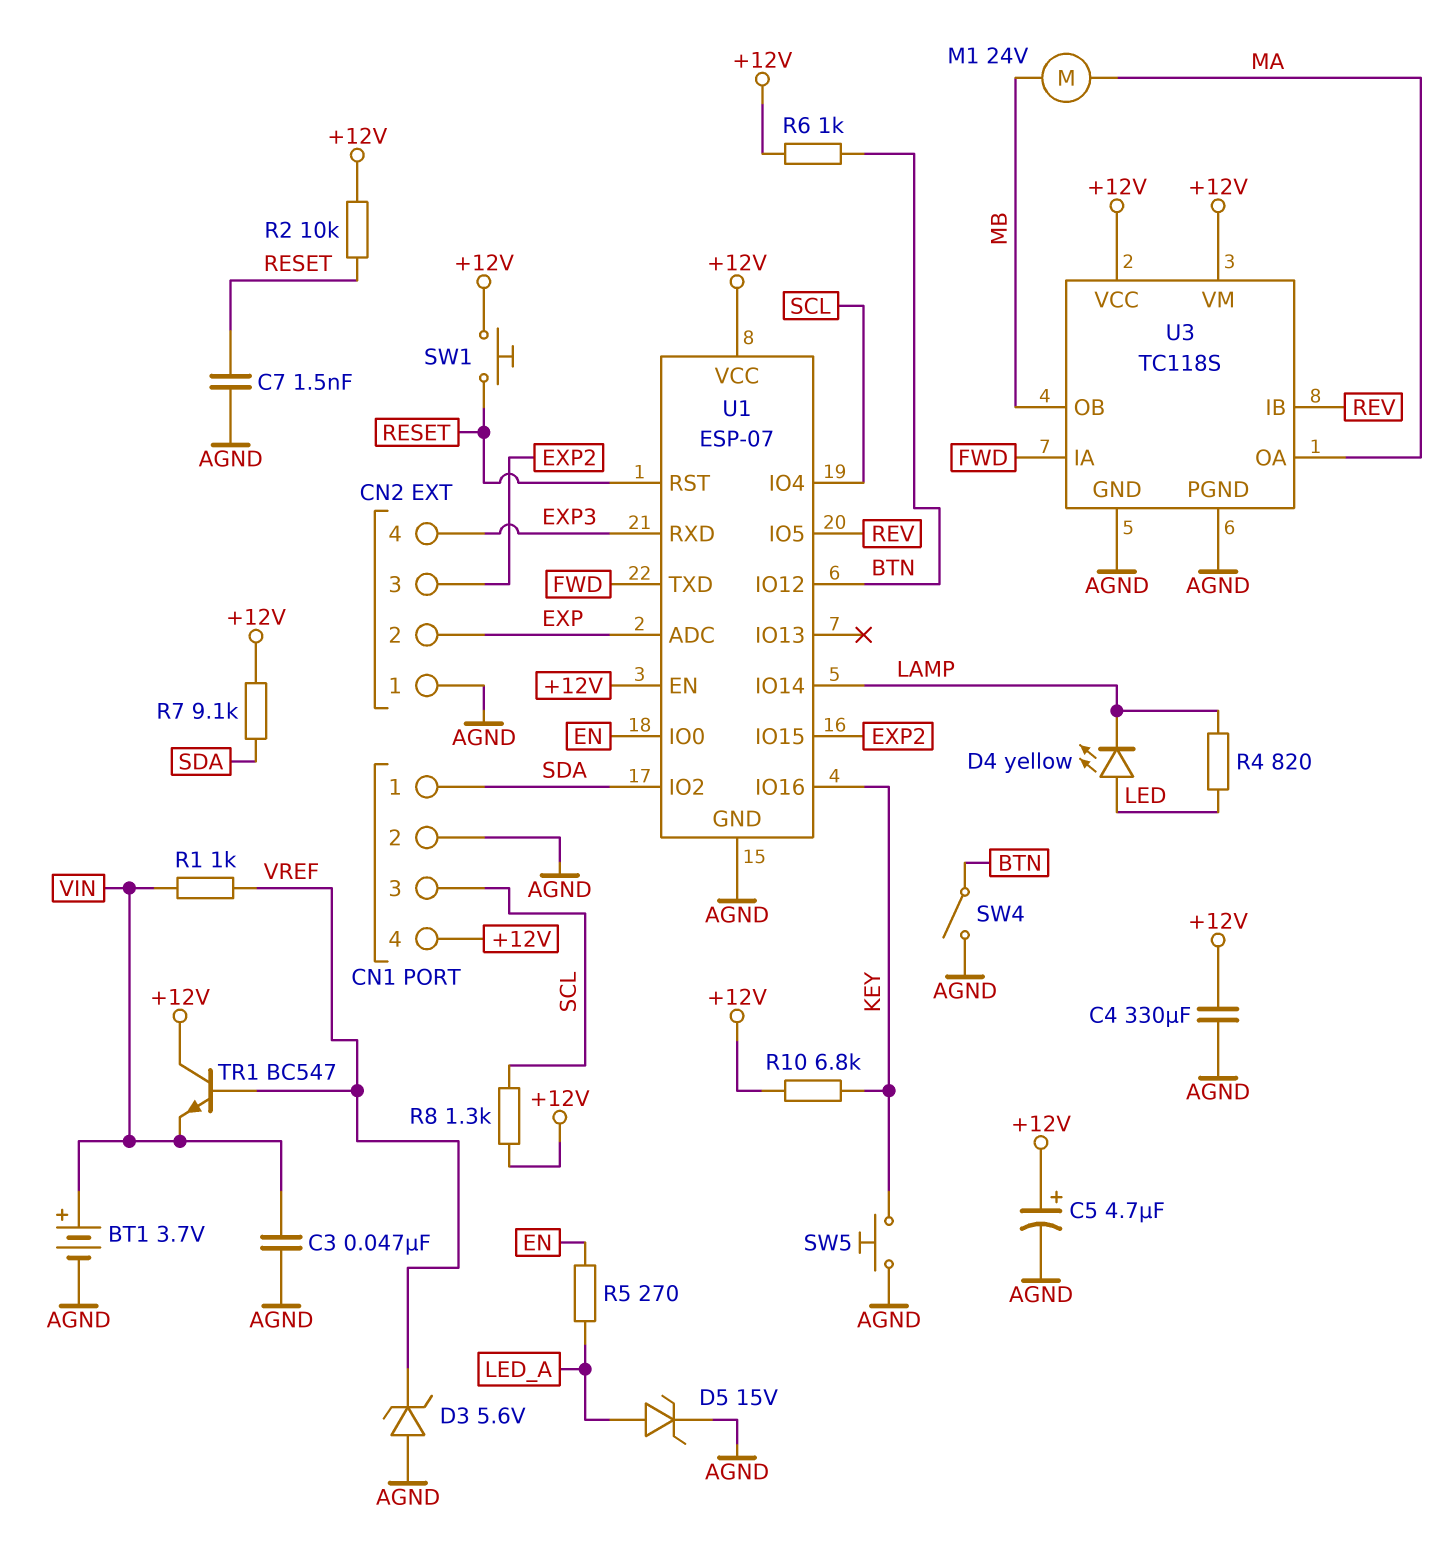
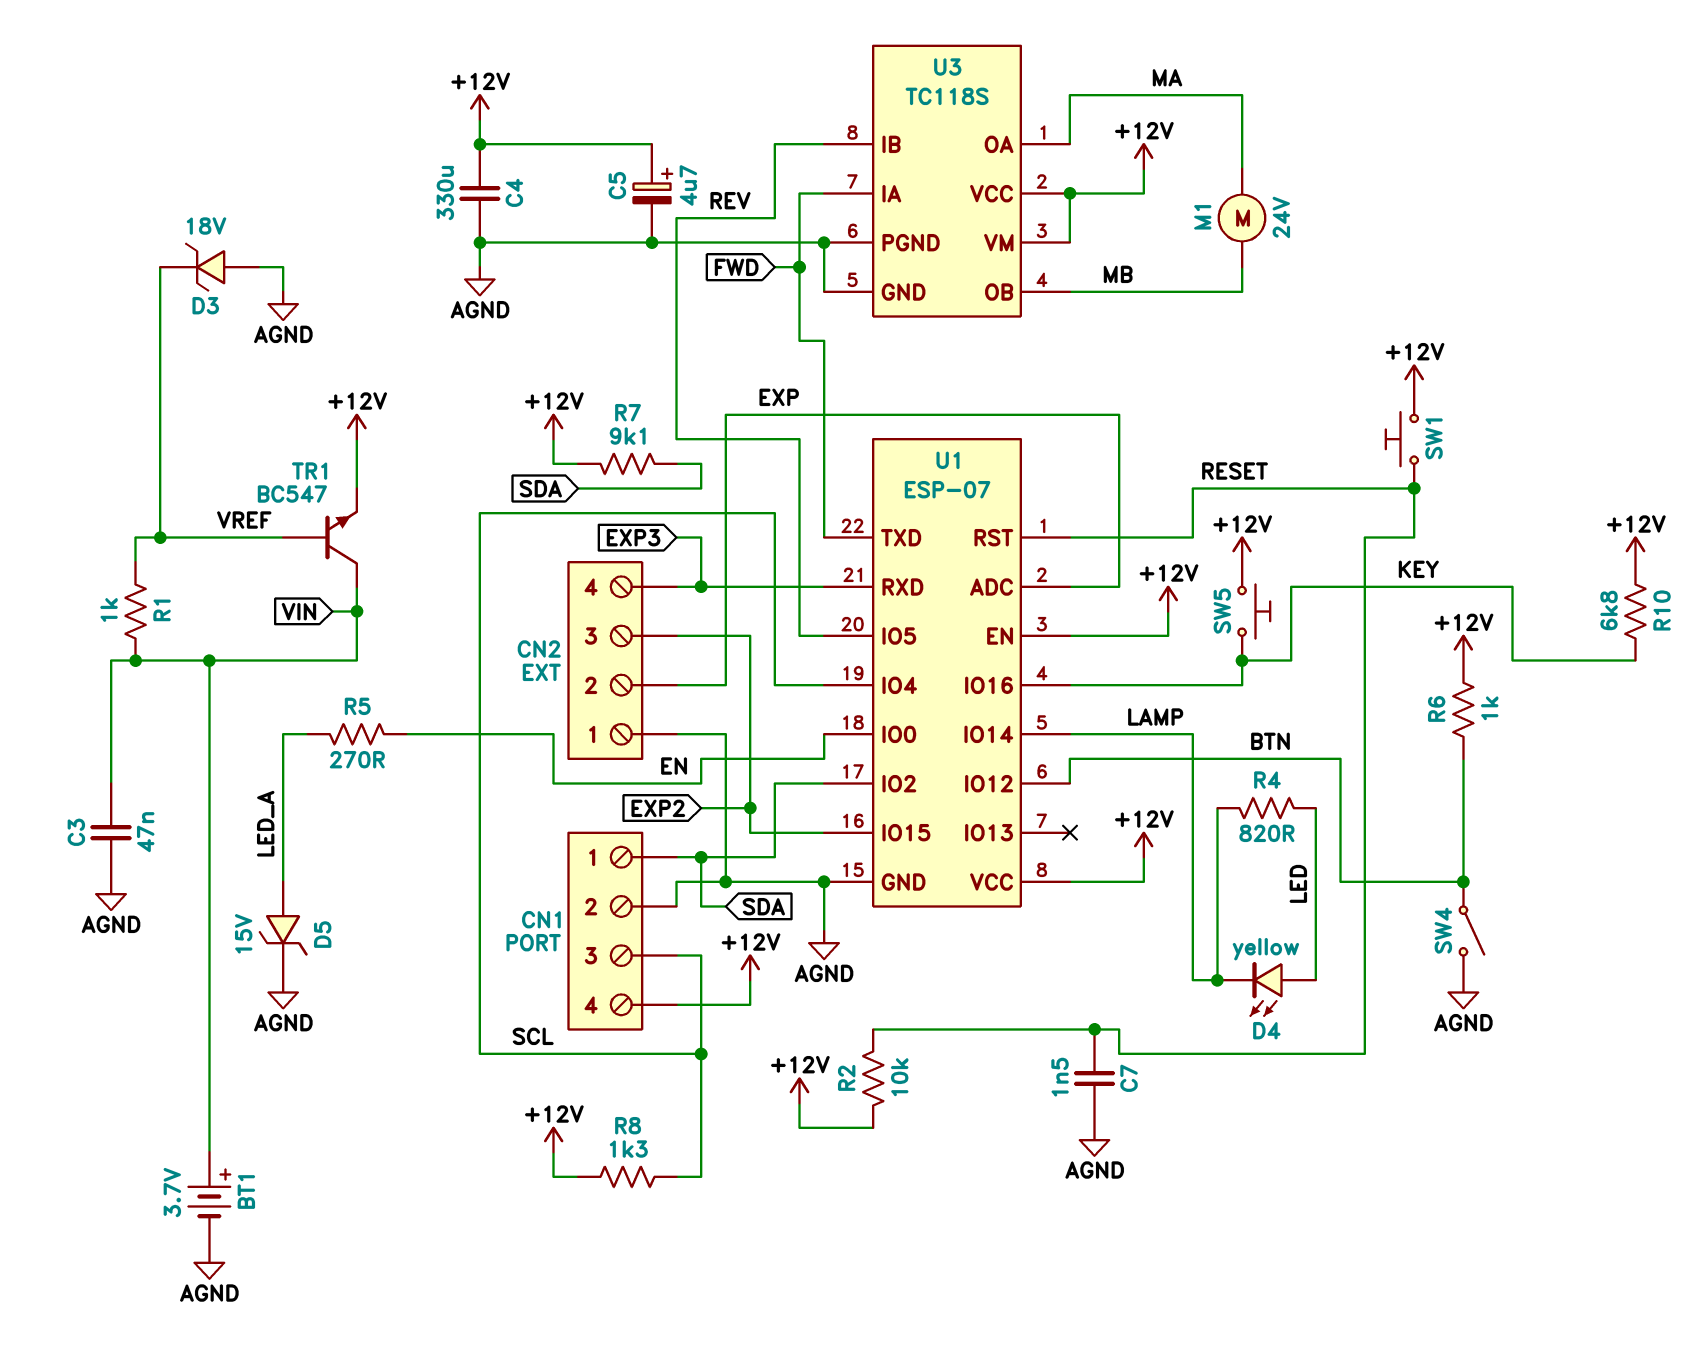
D3: zener 5.6V (A AGND, K VREF) -> zener 18V (A AGND, K VREF)
SW5: button (AGND, KEY) -> button (+12V, KEY)
TR1: NPN BC547 (B VREF, C +12V, E VIN) -> NPN BC547 (B VREF, C VIN, E +12V)

